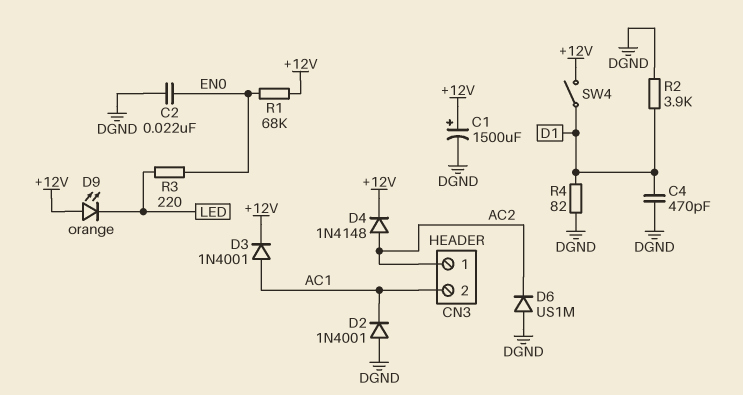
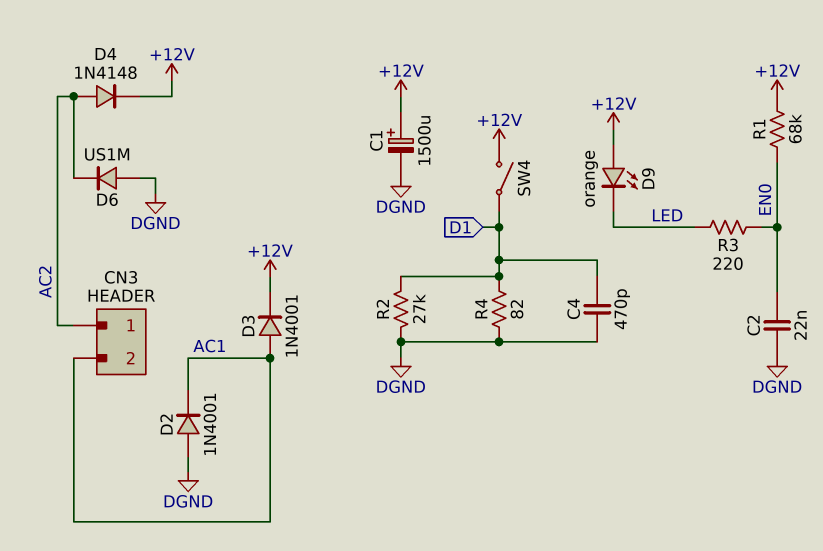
R2: 3.9k (D1, DGND) -> 27k (D1, DGND)

